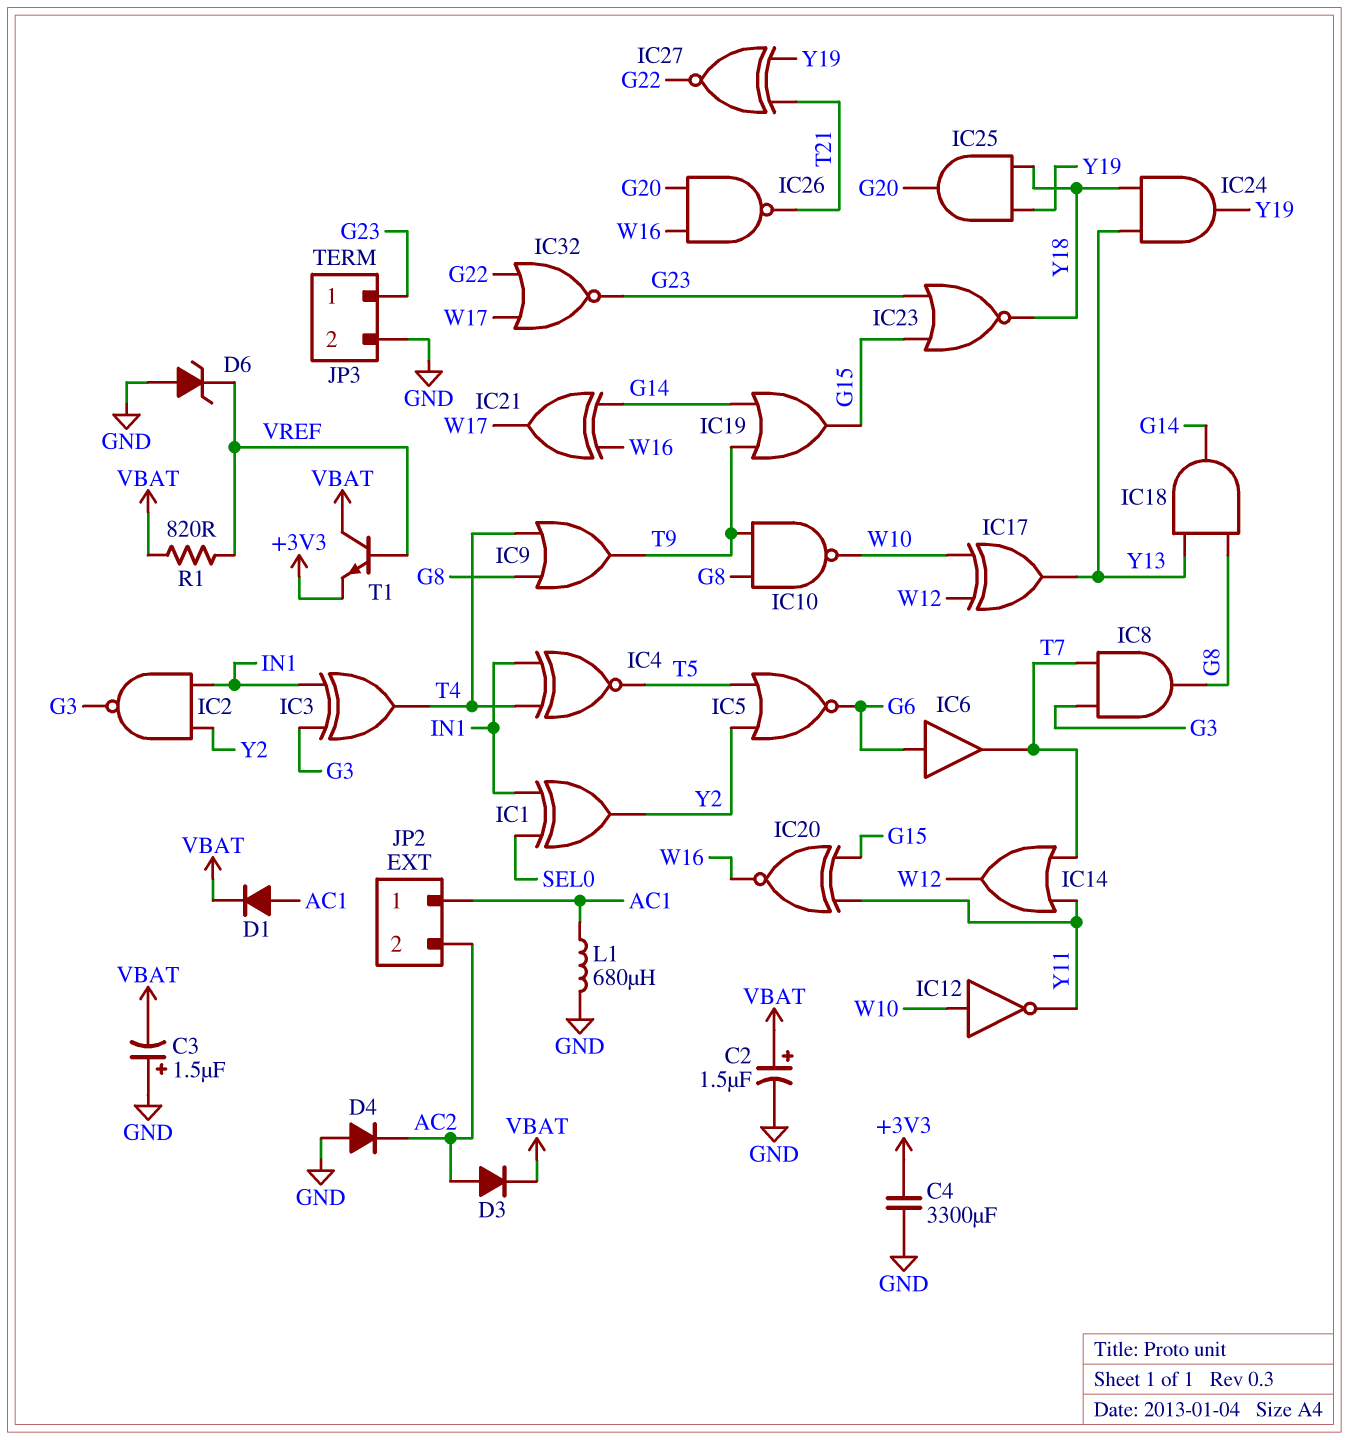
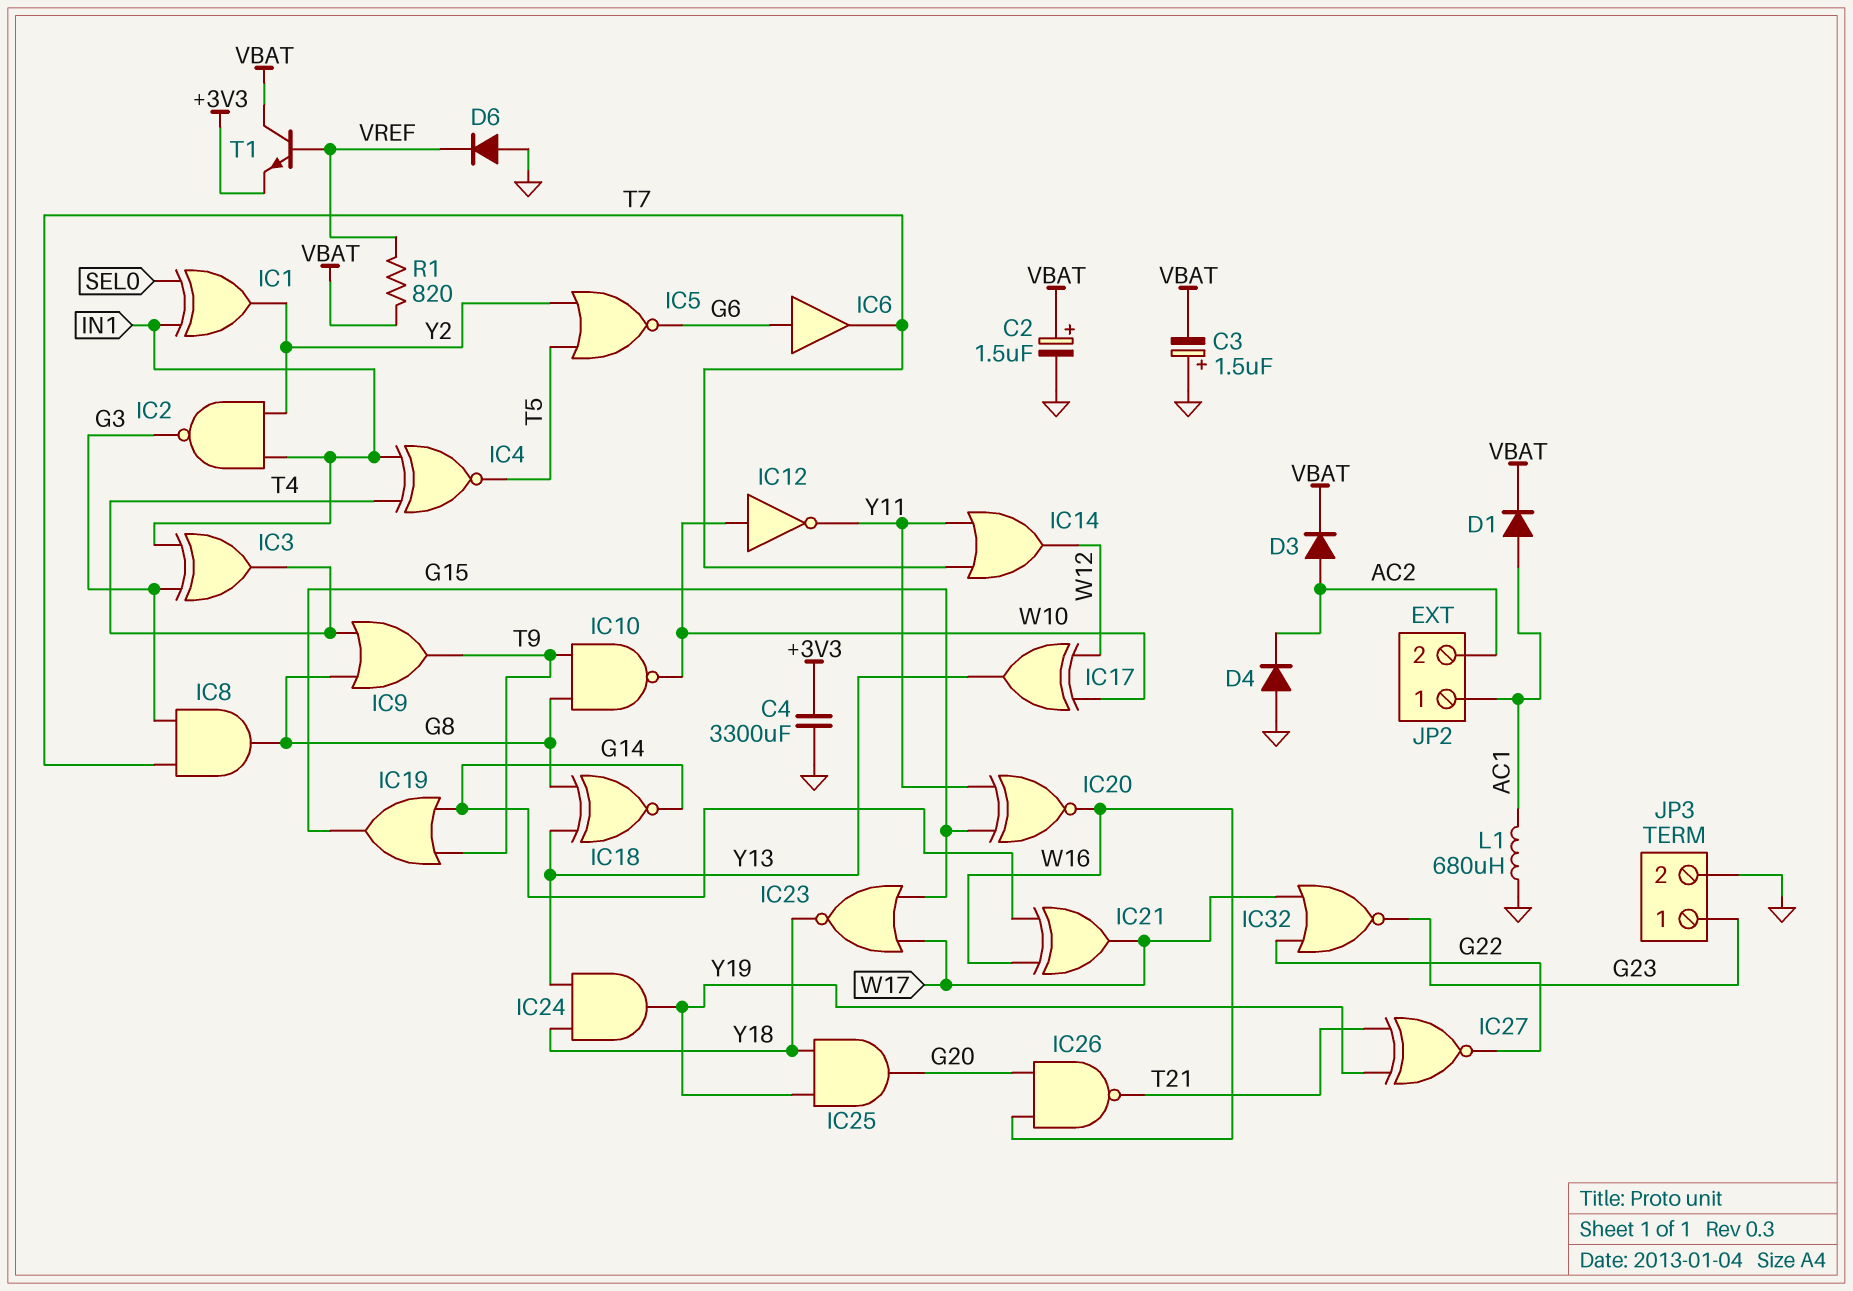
D6: zener (A GND, K VREF) -> diode (A GND, K VREF)
IC18: AND (in G8, in Y13, out G14) -> XNOR (in G8, in Y13, out G14)
IC23: NOR (in G15, in G23, out Y18) -> NOR (in G15, in W17, out Y18)

